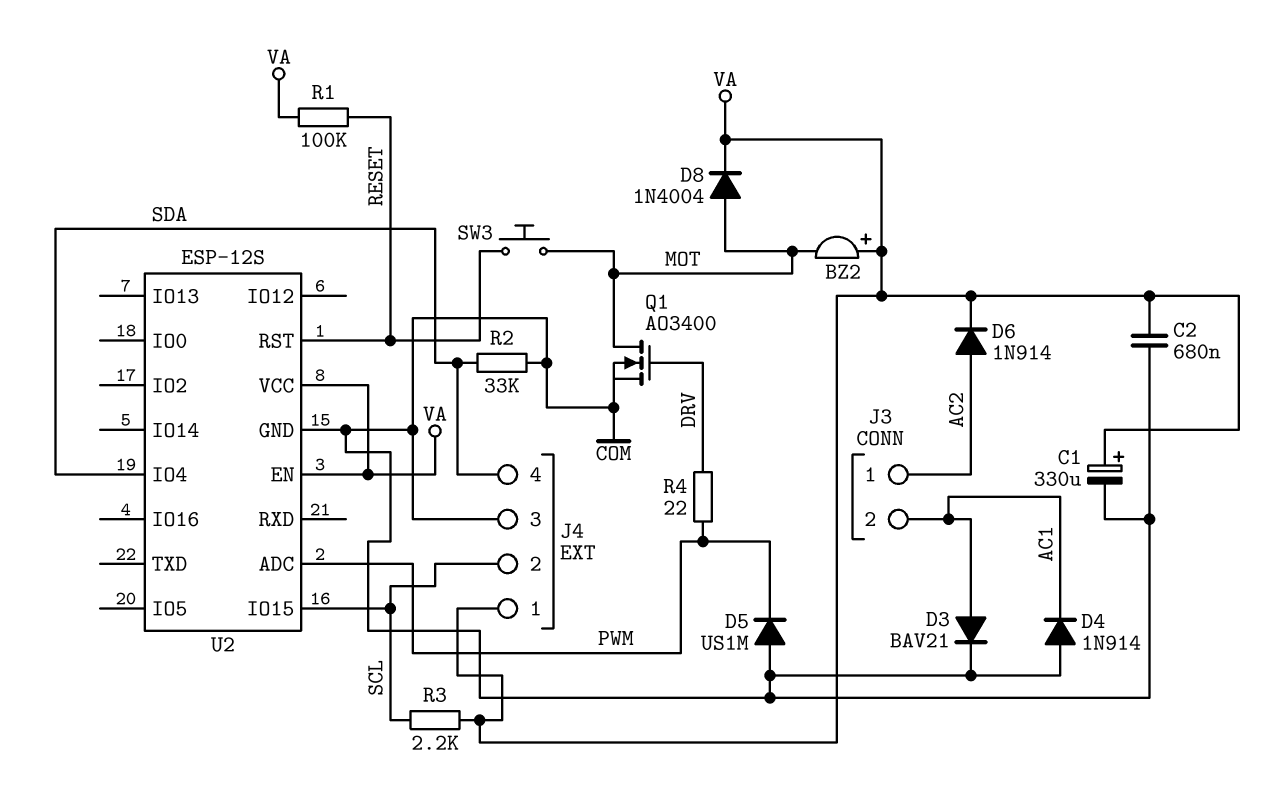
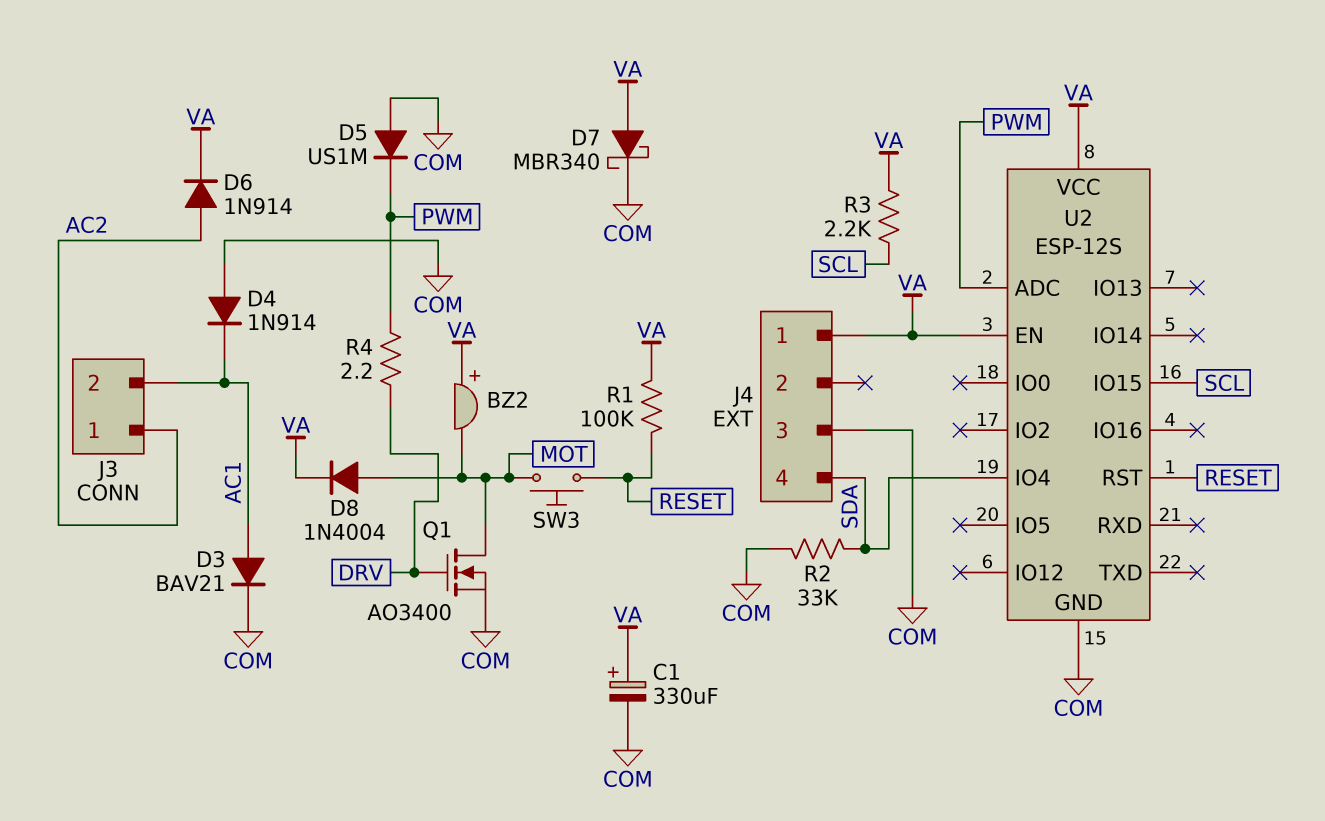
C2: 680nF (COM, VA) -> none
D7: none -> schottky MBR340 (A VA, K COM)
J4 pin 2: SCL -> none
R4: 22 (DRV, PWM) -> 2.2 (DRV, PWM)

